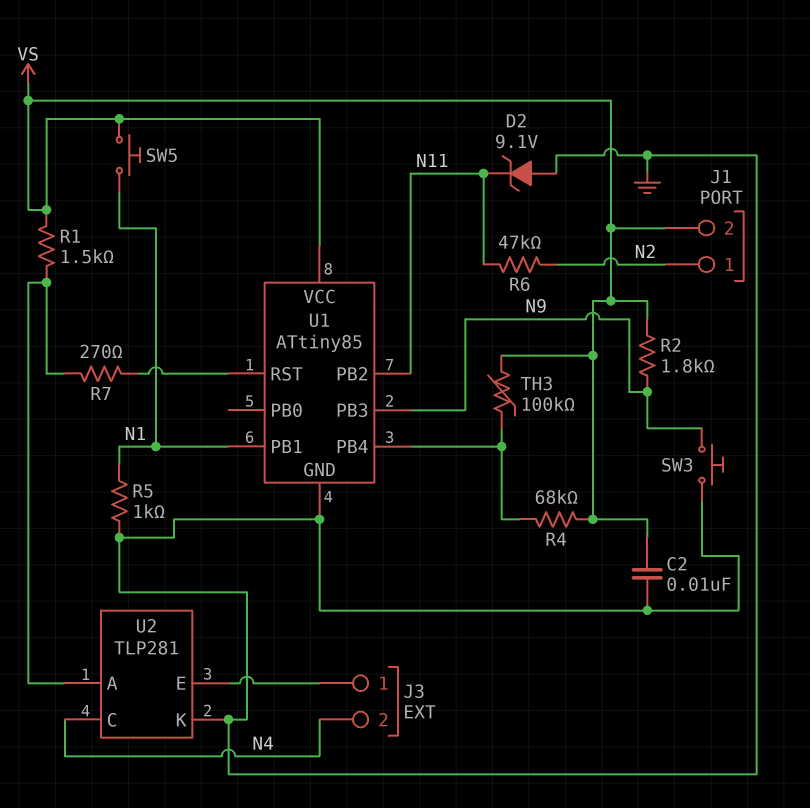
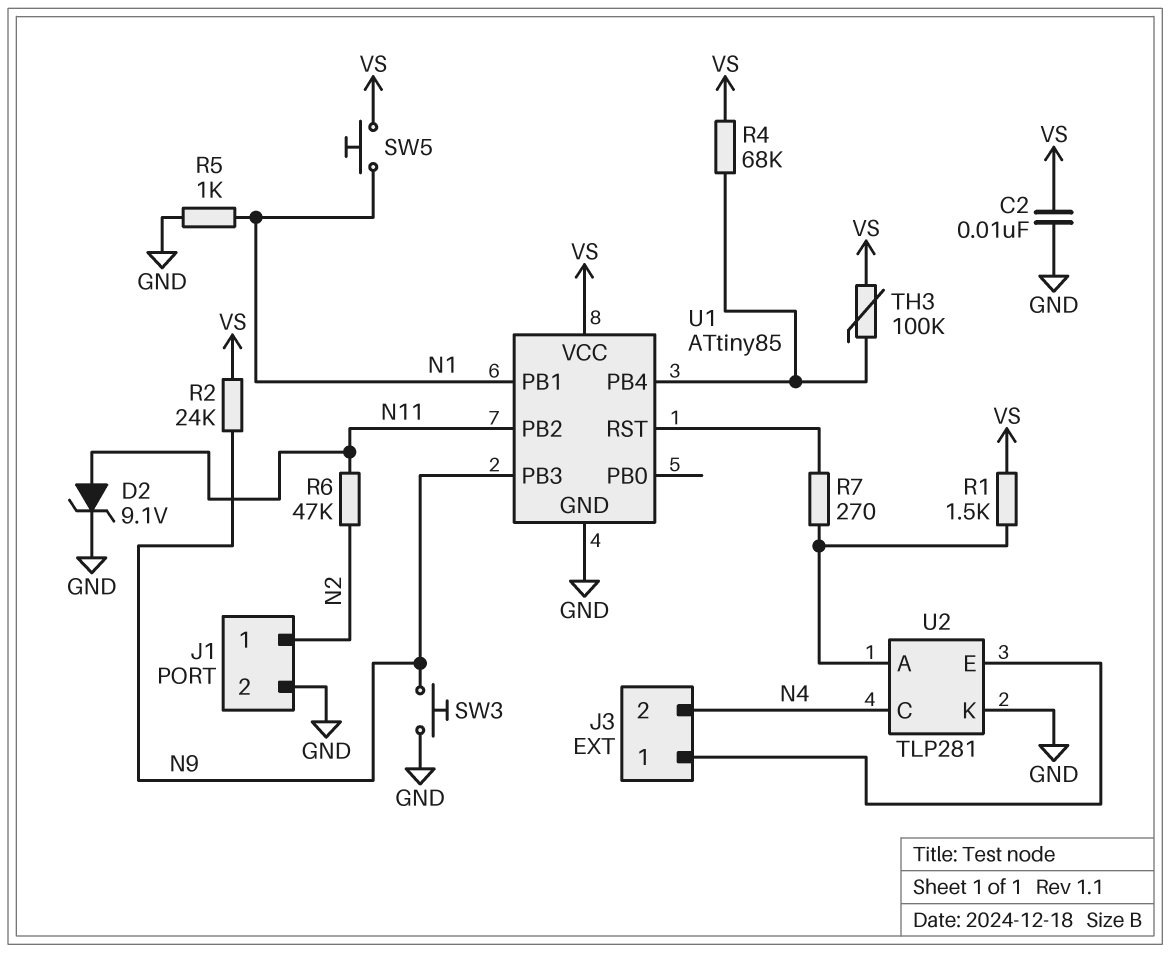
D2: zener 9.1V (A GND, K N11) -> zener 9.1V (A N11, K GND)
J1 pin 2: VS -> GND
R2: 1.8k (N9, VS) -> 24k (N9, VS)

